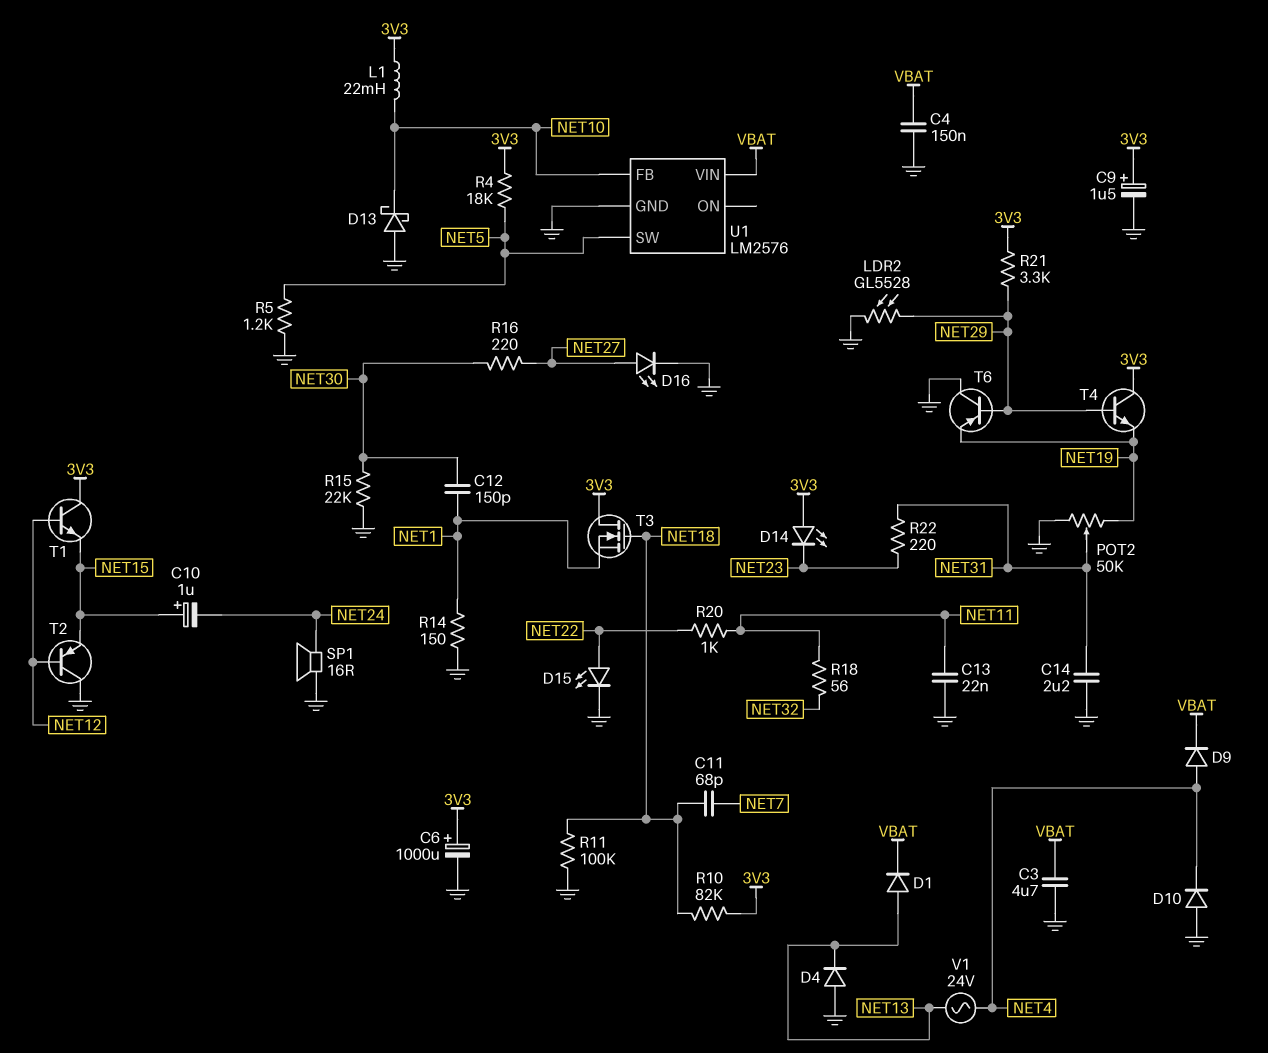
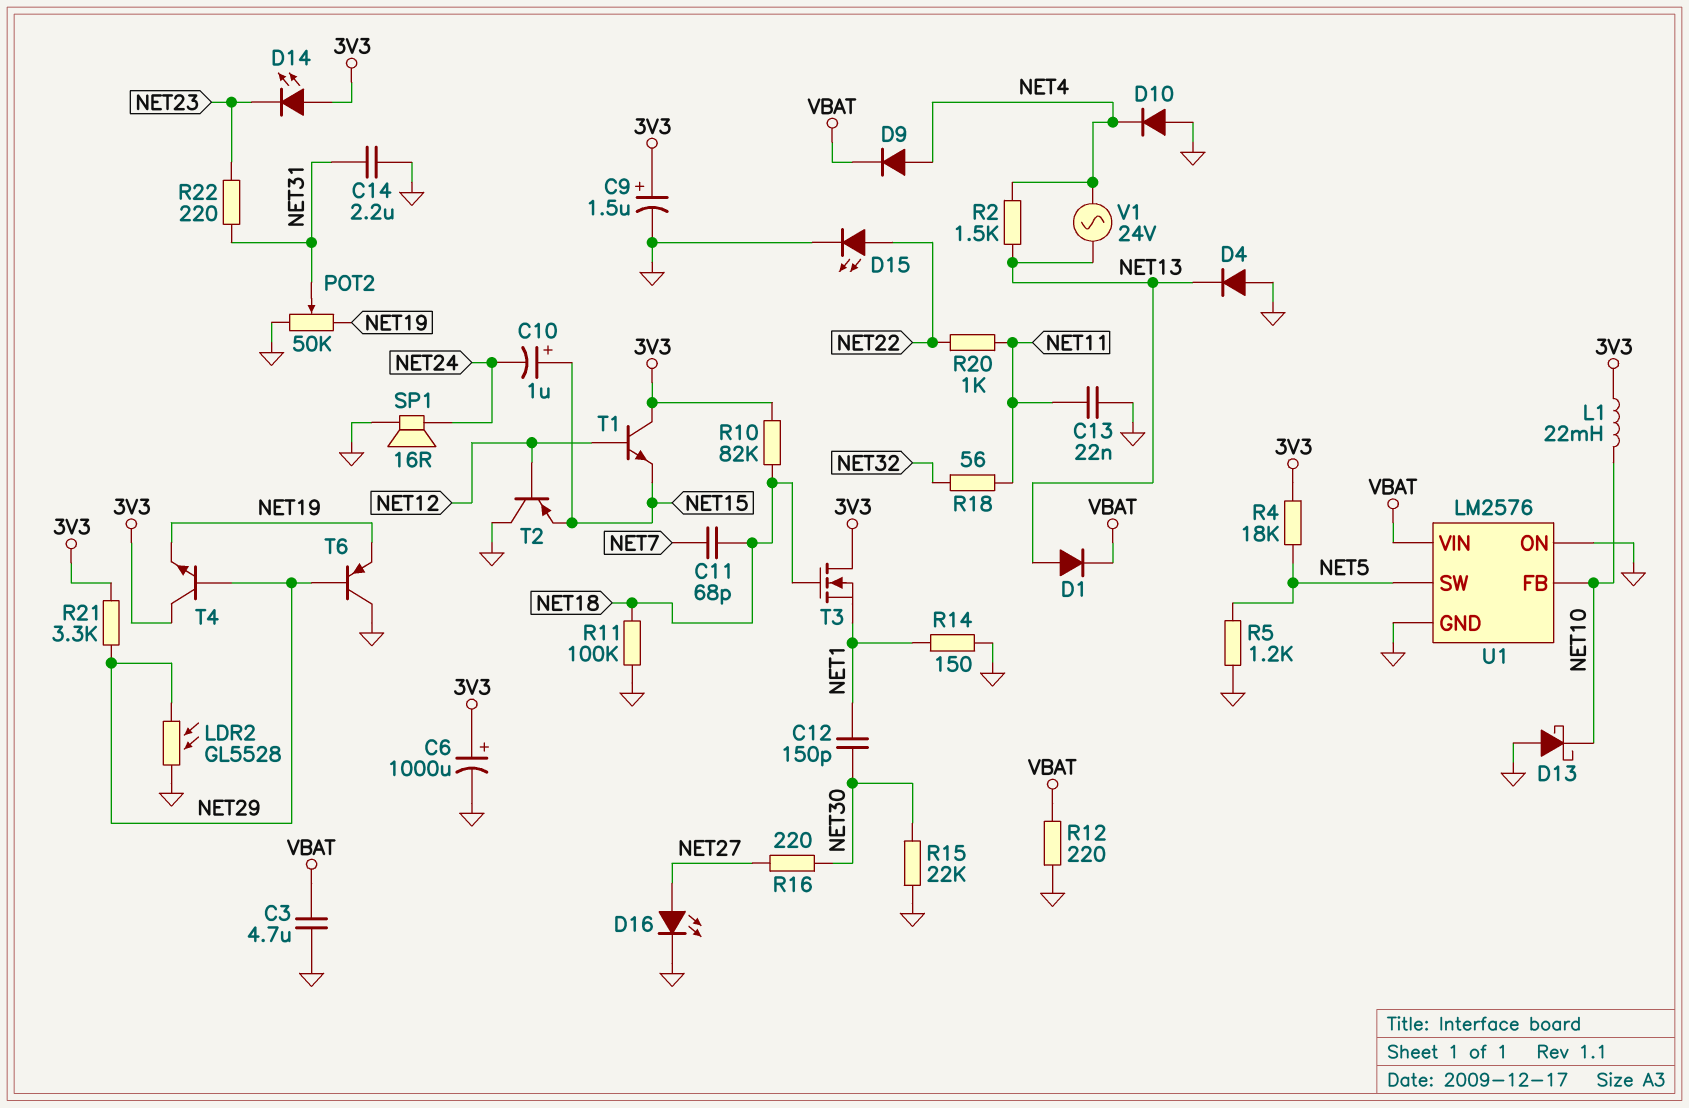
C4: 150nF (GND, VBAT) -> none
R2: none -> 1.5k (NET4, NET13)
R12: none -> 220 (GND, VBAT)
U1 pin ON: none -> GND

